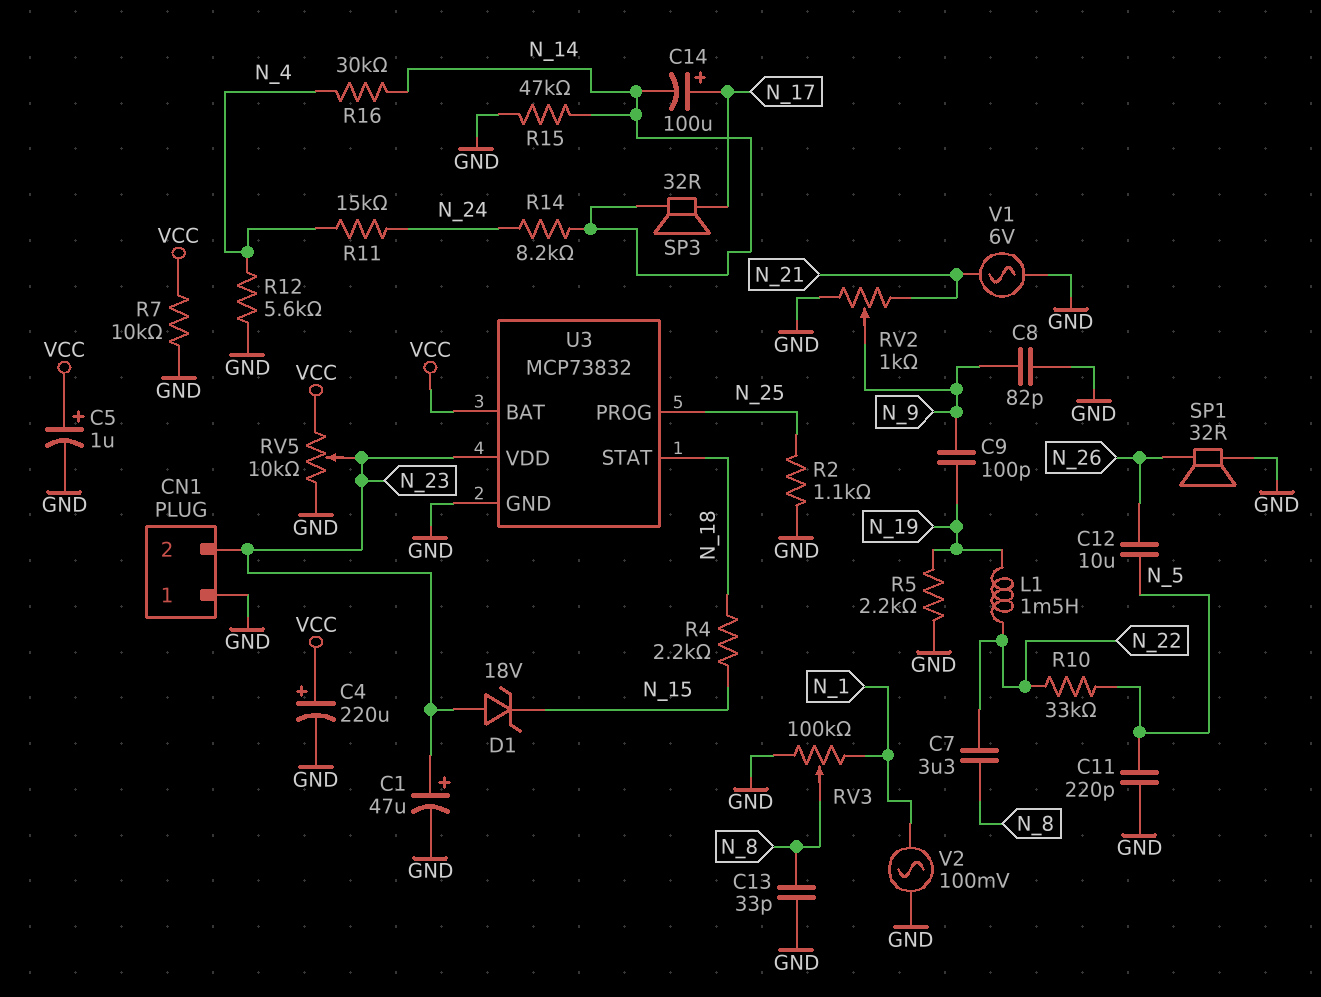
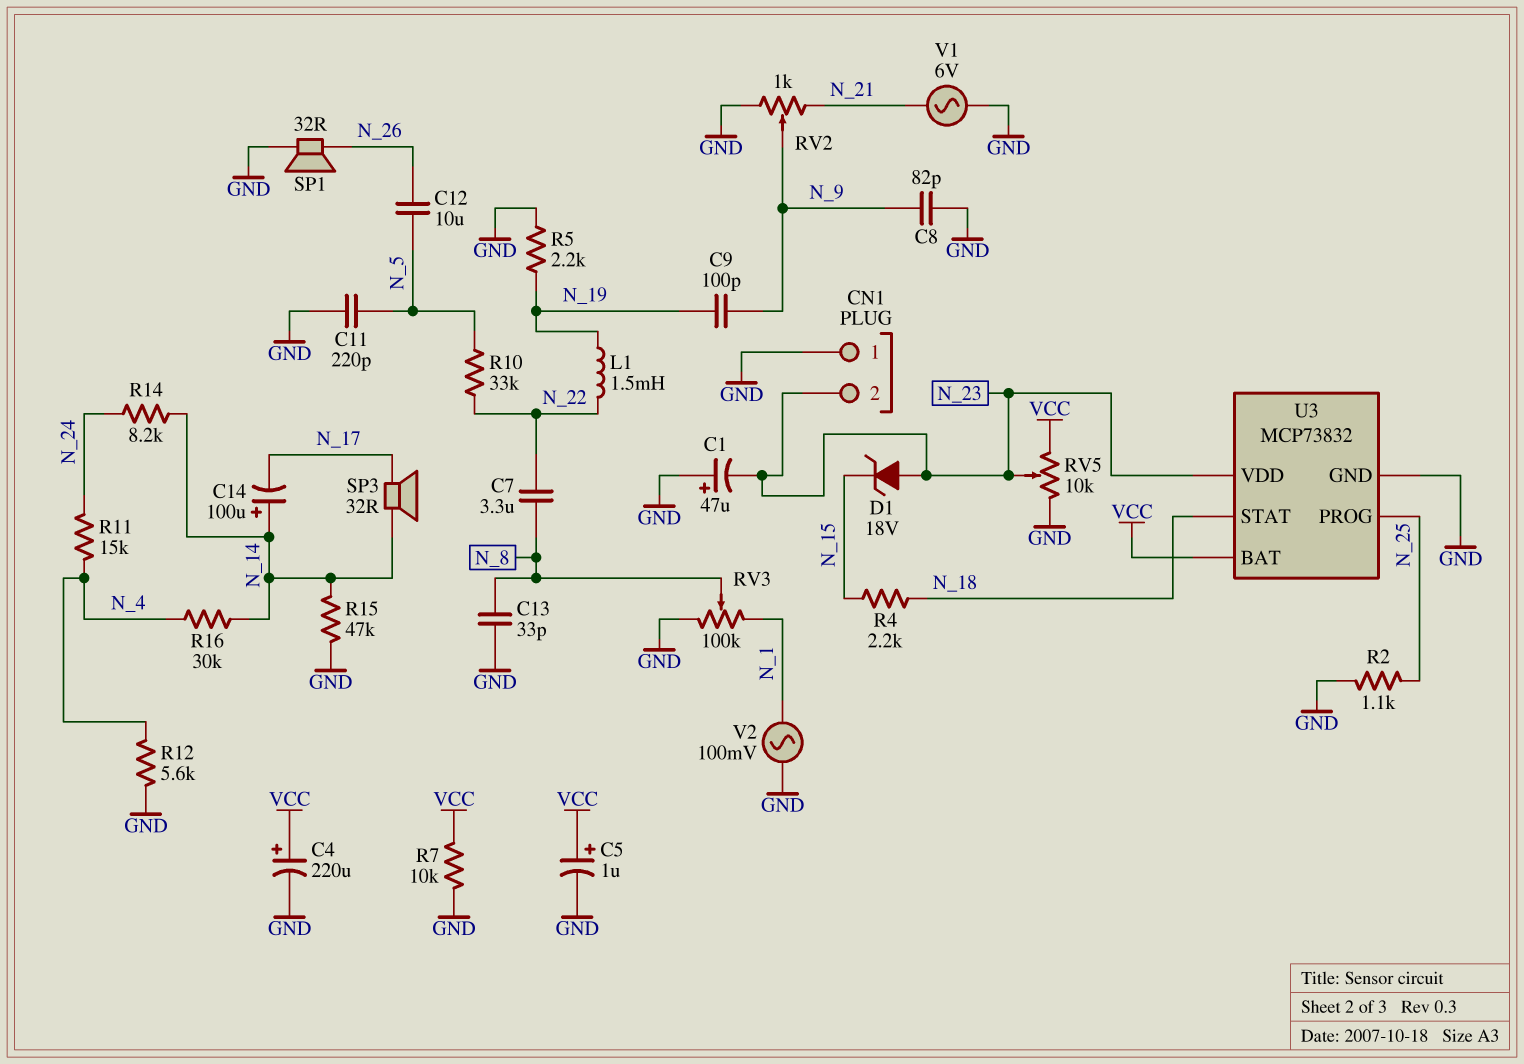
C1: 47uF (plus N_23, minus GND) -> 47uF (plus GND, minus N_23)
C14: 100uF (plus N_17, minus N_14) -> 100uF (plus N_14, minus N_17)

